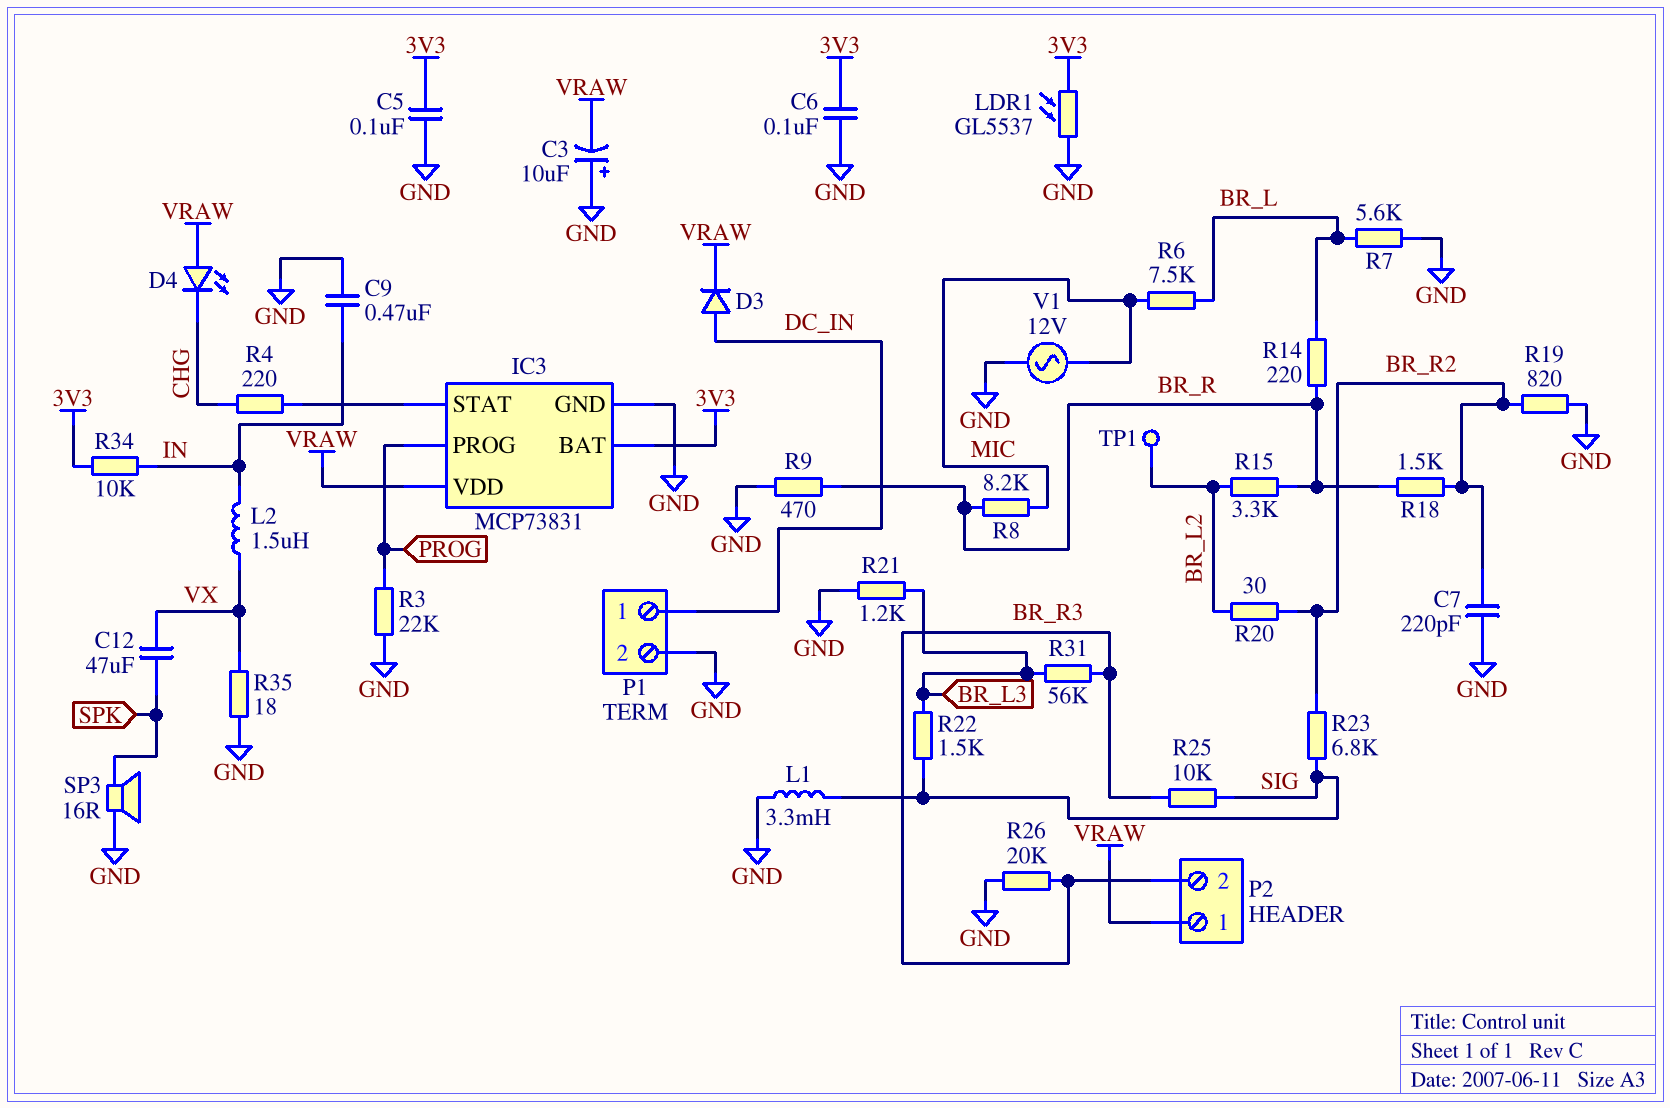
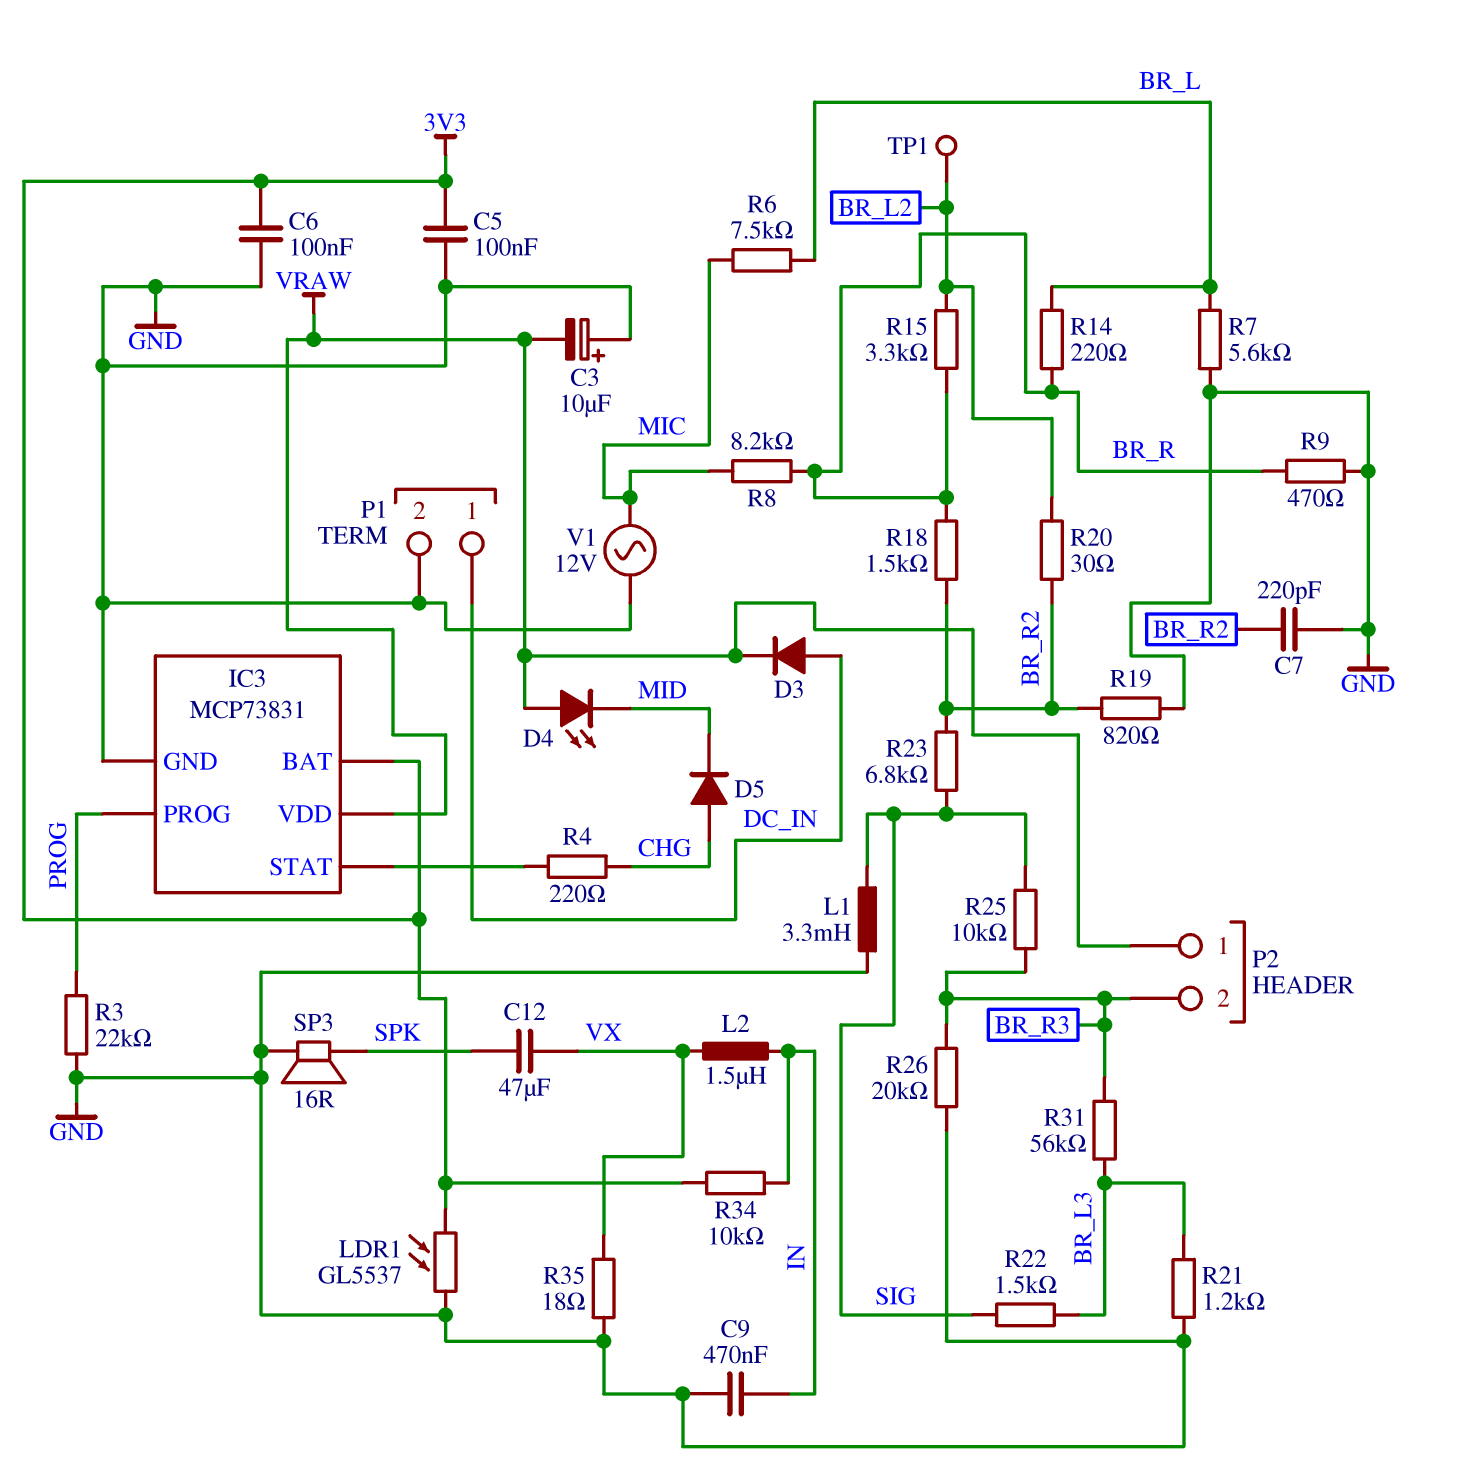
D4: LED (A VRAW, K CHG) -> LED (A VRAW, K MID)
D5: none -> diode (A CHG, K MID)

